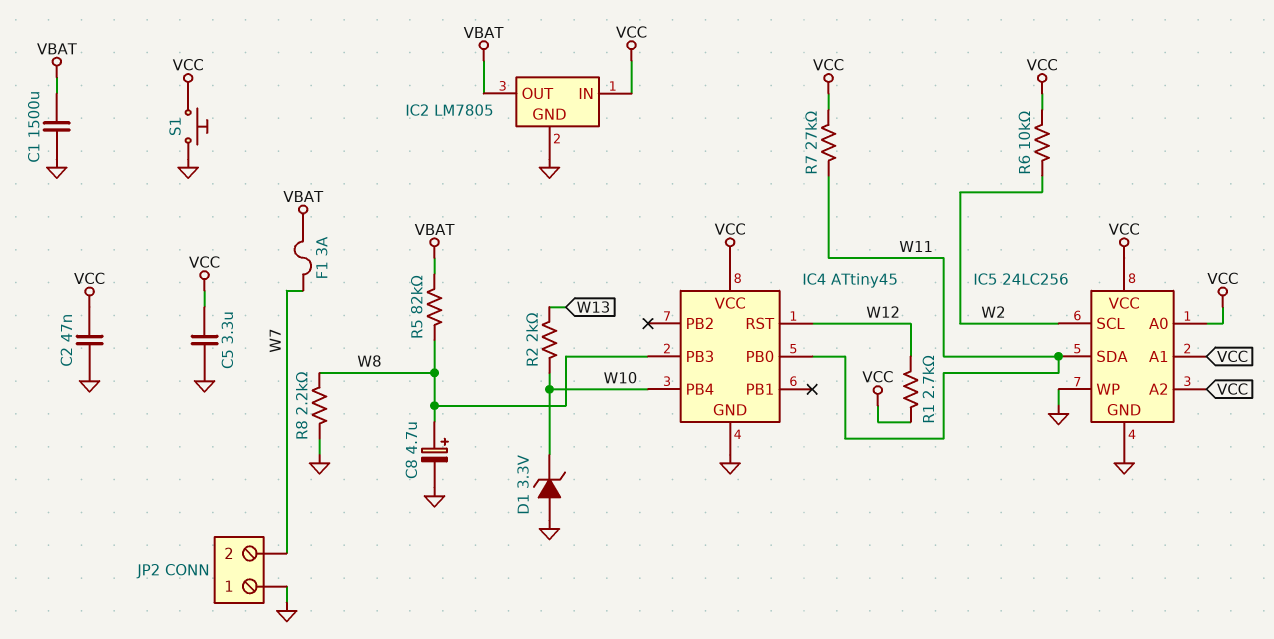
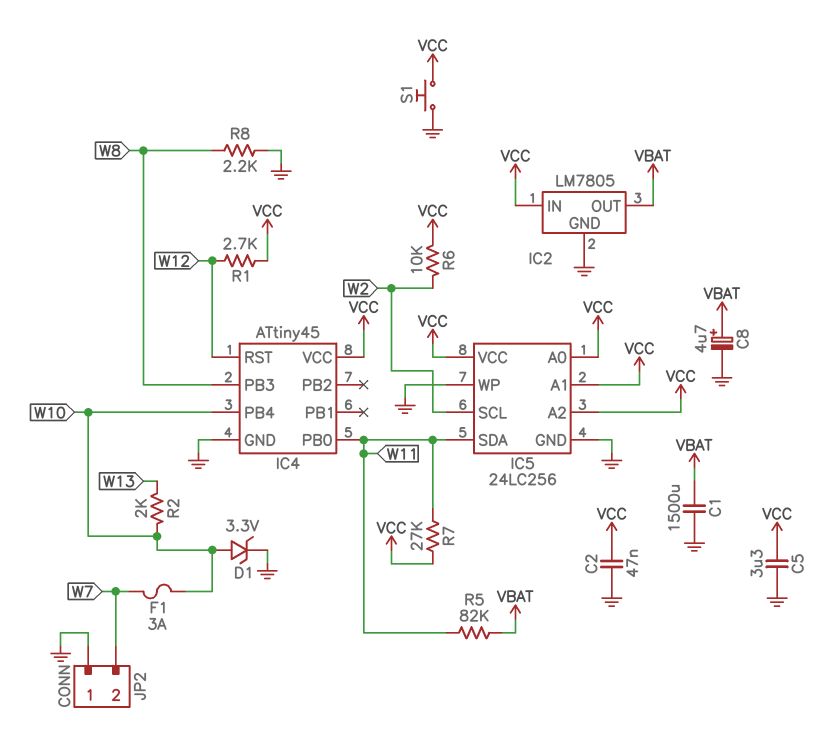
C8: 4.7uF (plus W8, minus GND) -> 4.7uF (plus VBAT, minus GND)
D1: zener 3.3V (A GND, K W10) -> zener 3.3V (A W10, K GND)
F1: 3A (VBAT, W7) -> 3A (W7, W10)
R5: 82k (VBAT, W8) -> 82k (VBAT, W11)

